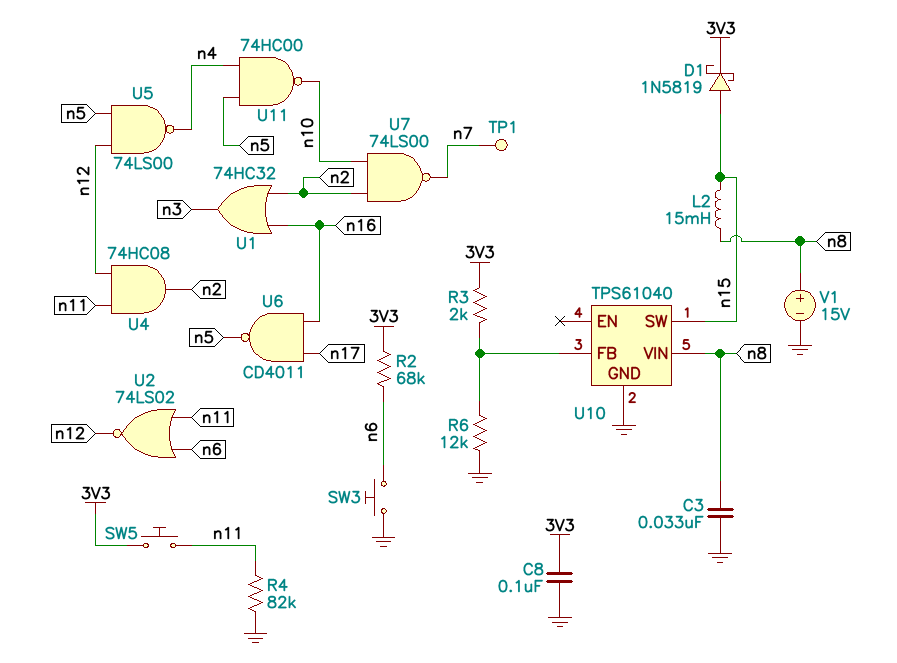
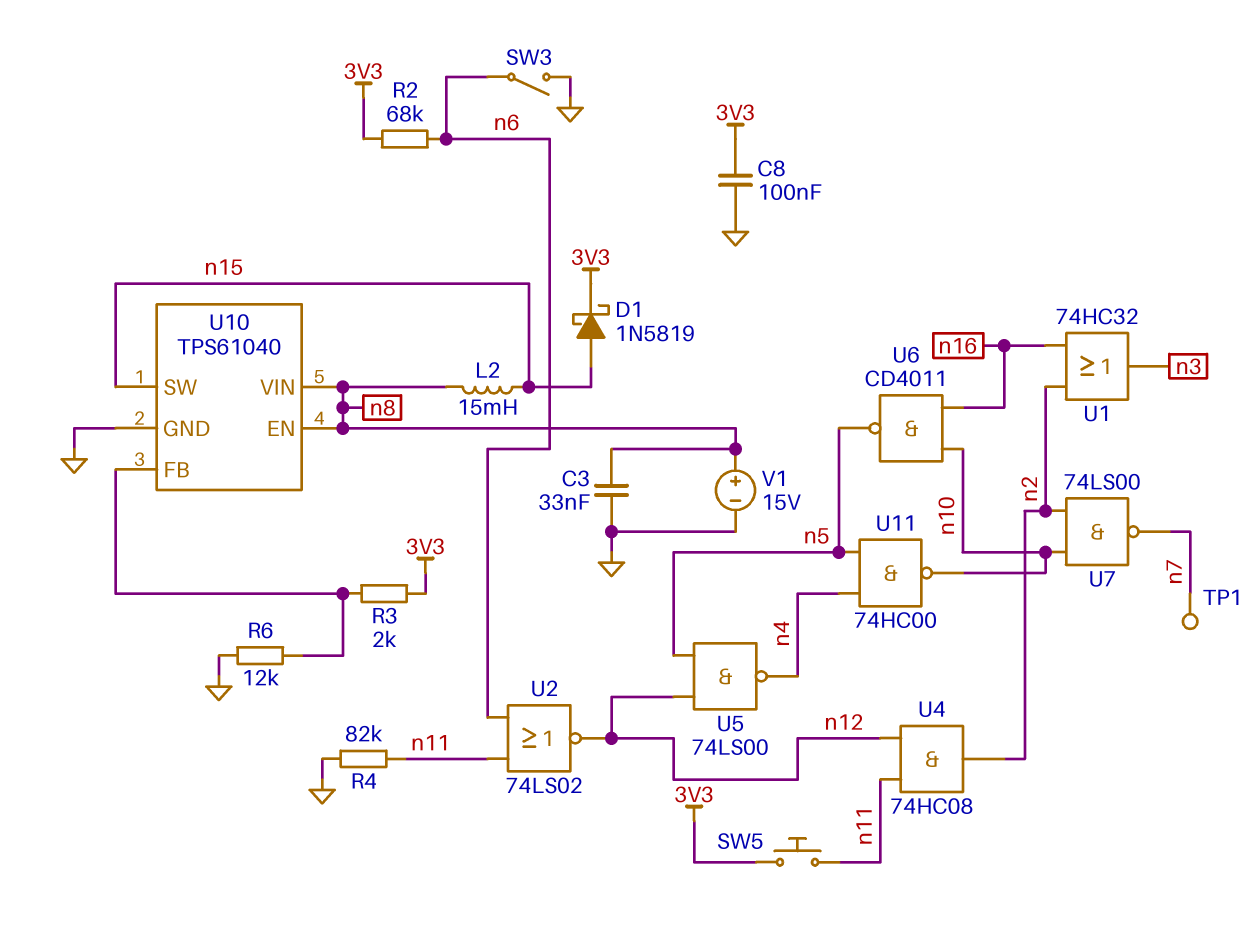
SW3: button (GND, n6) -> switch (GND, n6)
U6: NAND CD4011 (in n16, in n17, out n5) -> NAND CD4011 (in n10, in n16, out n5)
U10 pin EN: none -> n8

